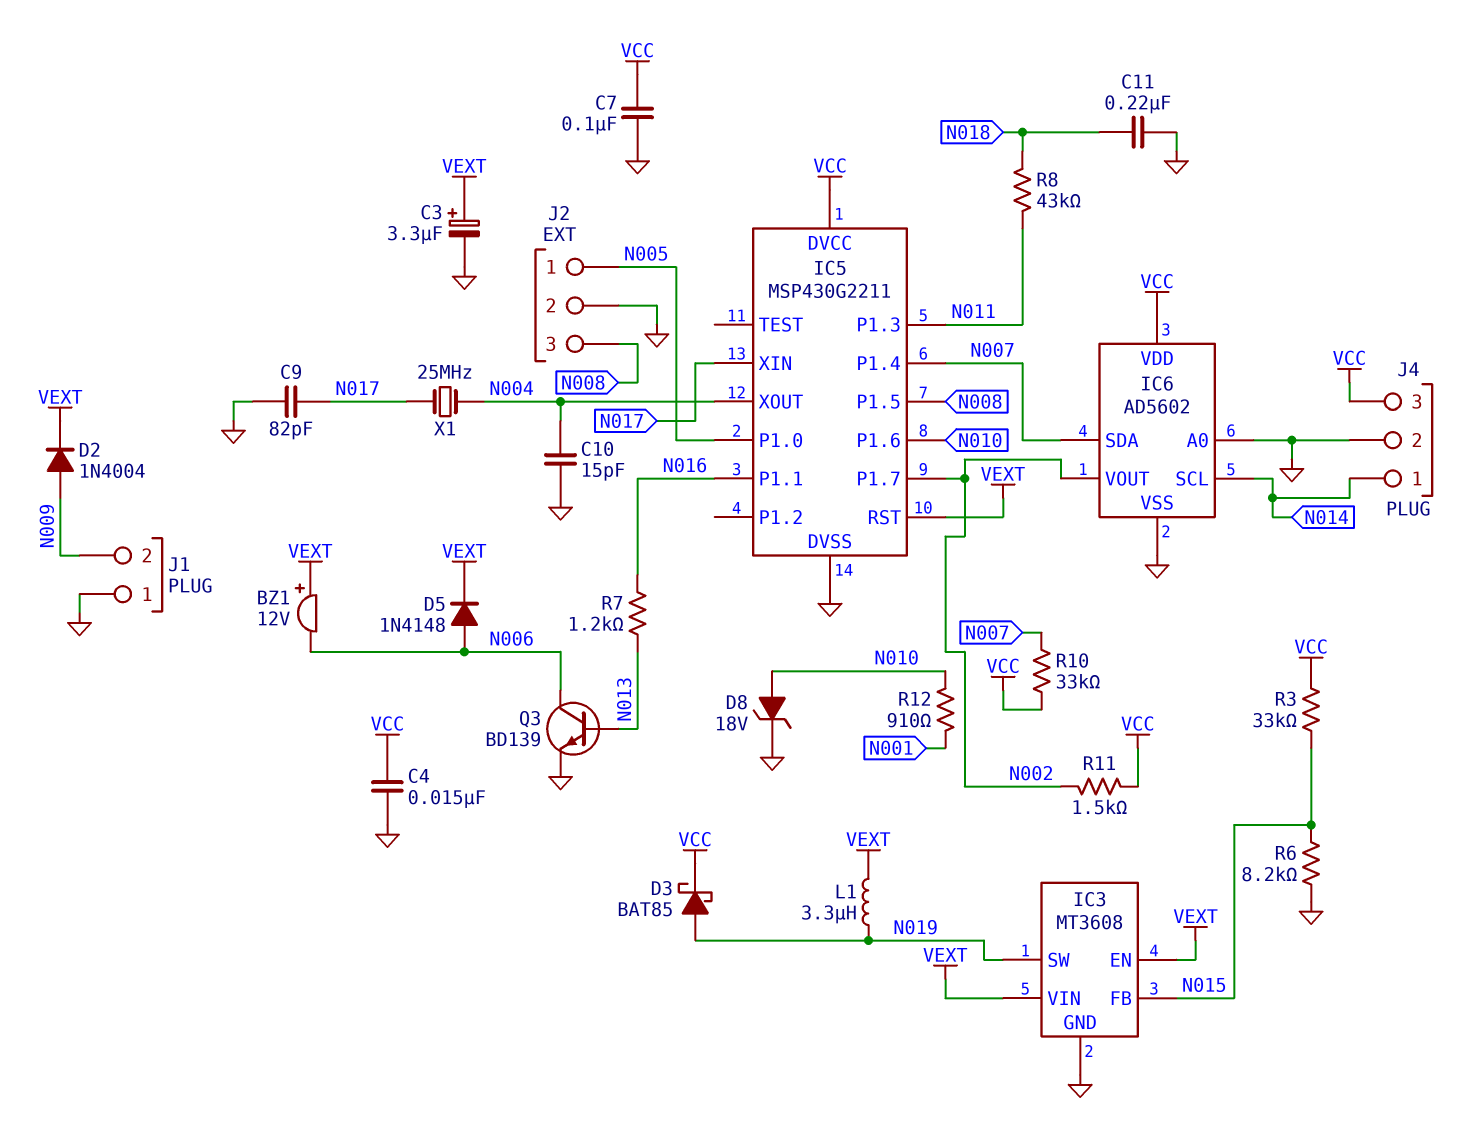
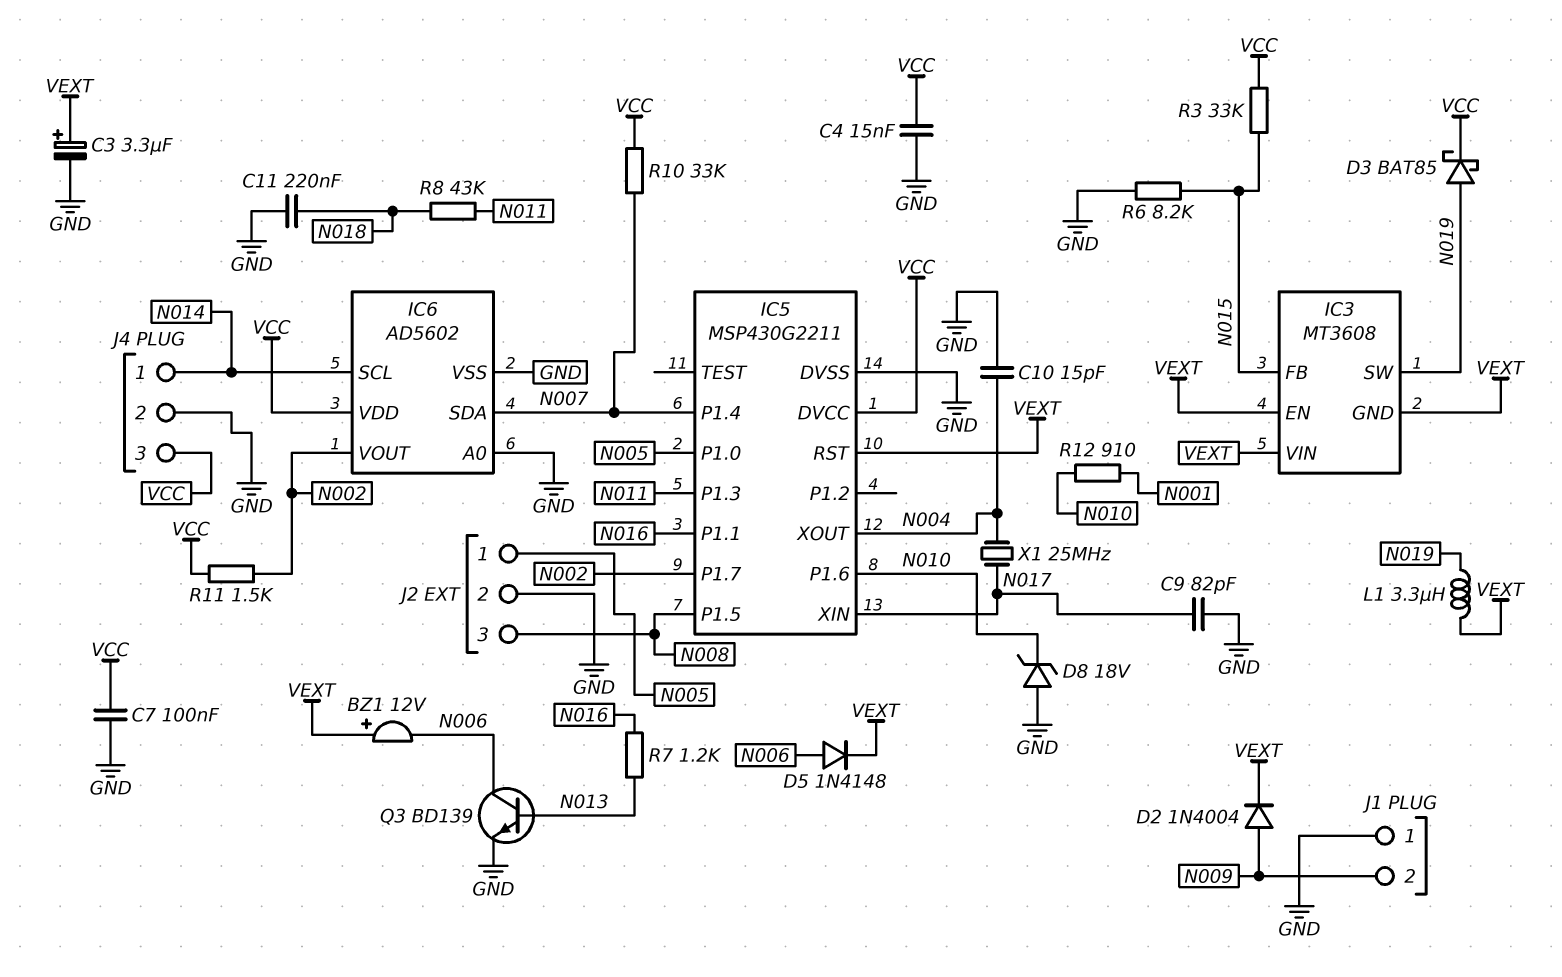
D8: zener 18V (A N010, K GND) -> zener 18V (A GND, K N010)
IC3 pin GND: GND -> VEXT

